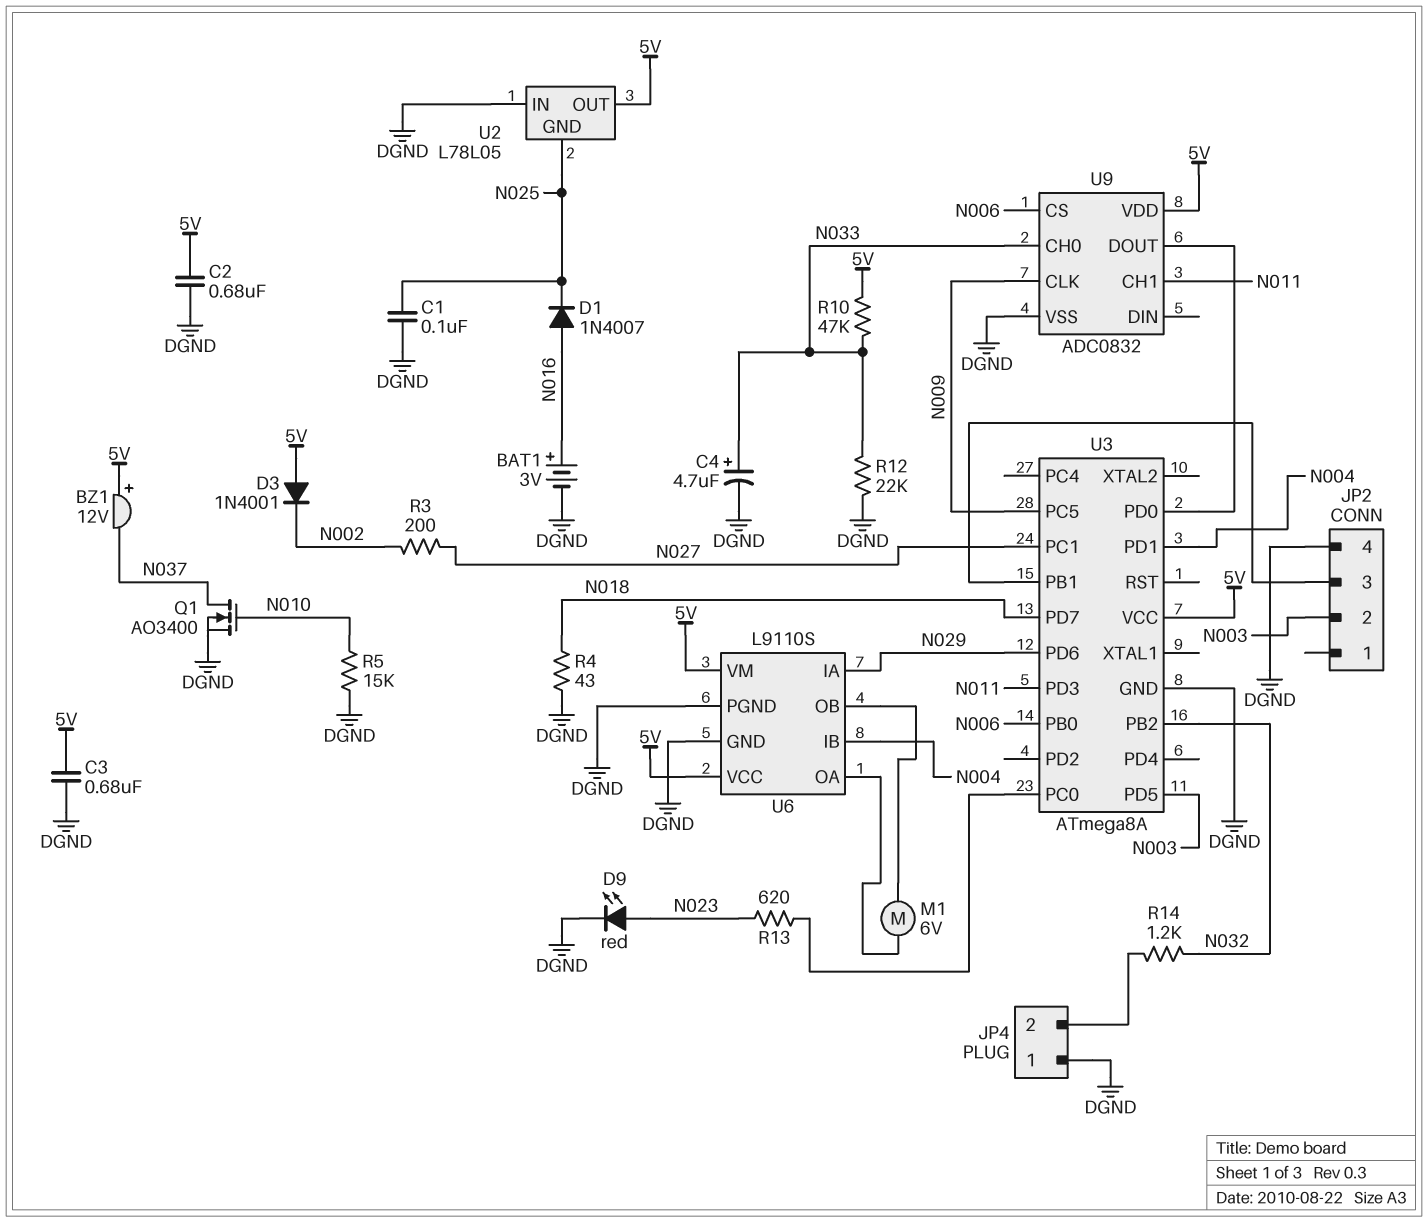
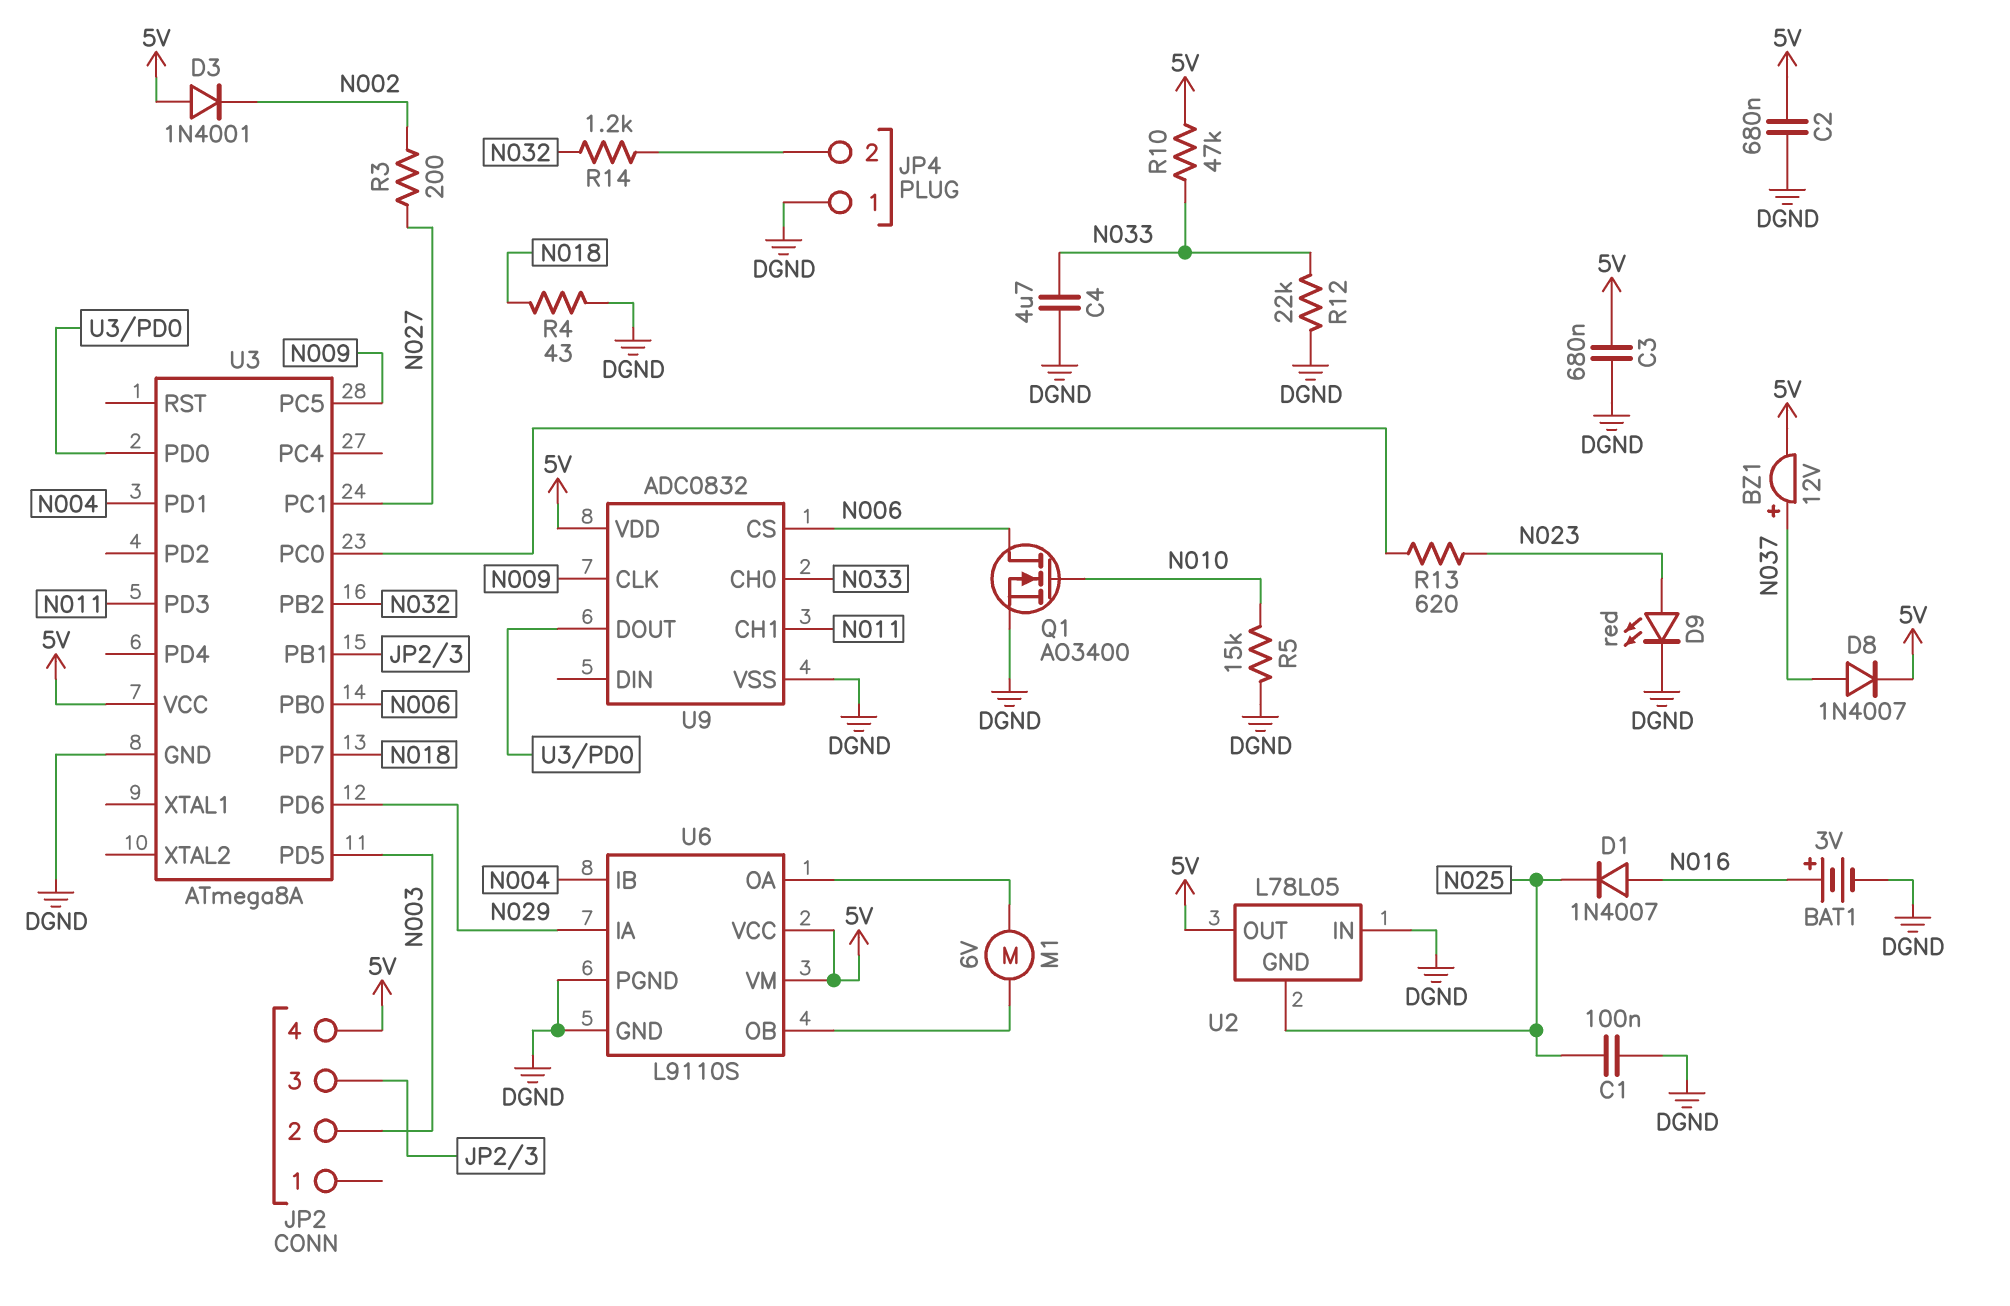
BZ1: buzzer 12V (plus 5V, minus N037) -> buzzer 12V (plus N037, minus 5V)
C4: 4.7uF (plus N033, minus DGND) -> 4.7uF (DGND, N033)
D8: none -> diode 1N4007 (A N037, K 5V)
JP2 pin 4: DGND -> 5V
Q1: NMOS AO3400 (G N010, D N037, S DGND) -> NMOS AO3400 (G N010, D N006, S DGND)

